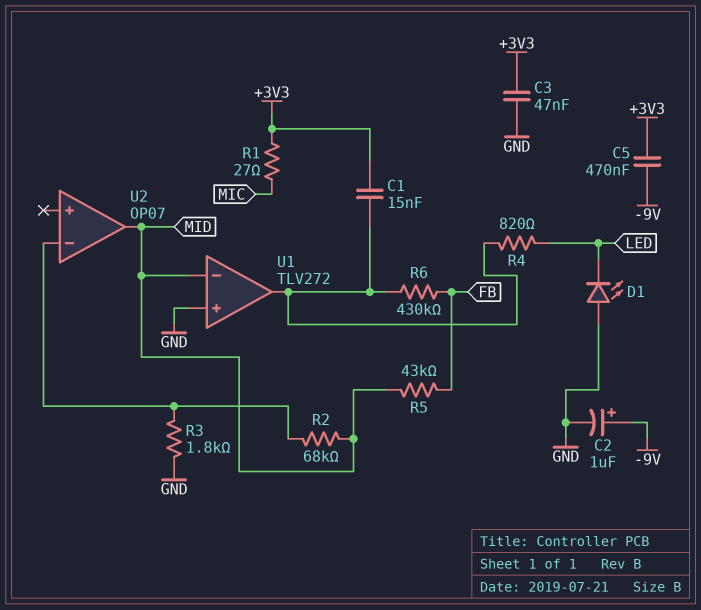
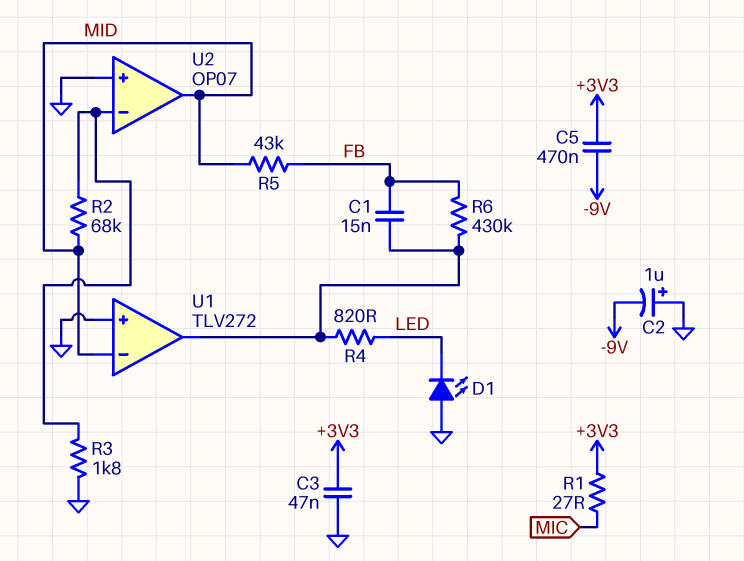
C1: 15nF (+3V3, U1/out) -> 15nF (FB, U1/out)
C2: 1uF (plus -9V, minus GND) -> 1uF (plus GND, minus -9V)
U2 pin in+: none -> GND

